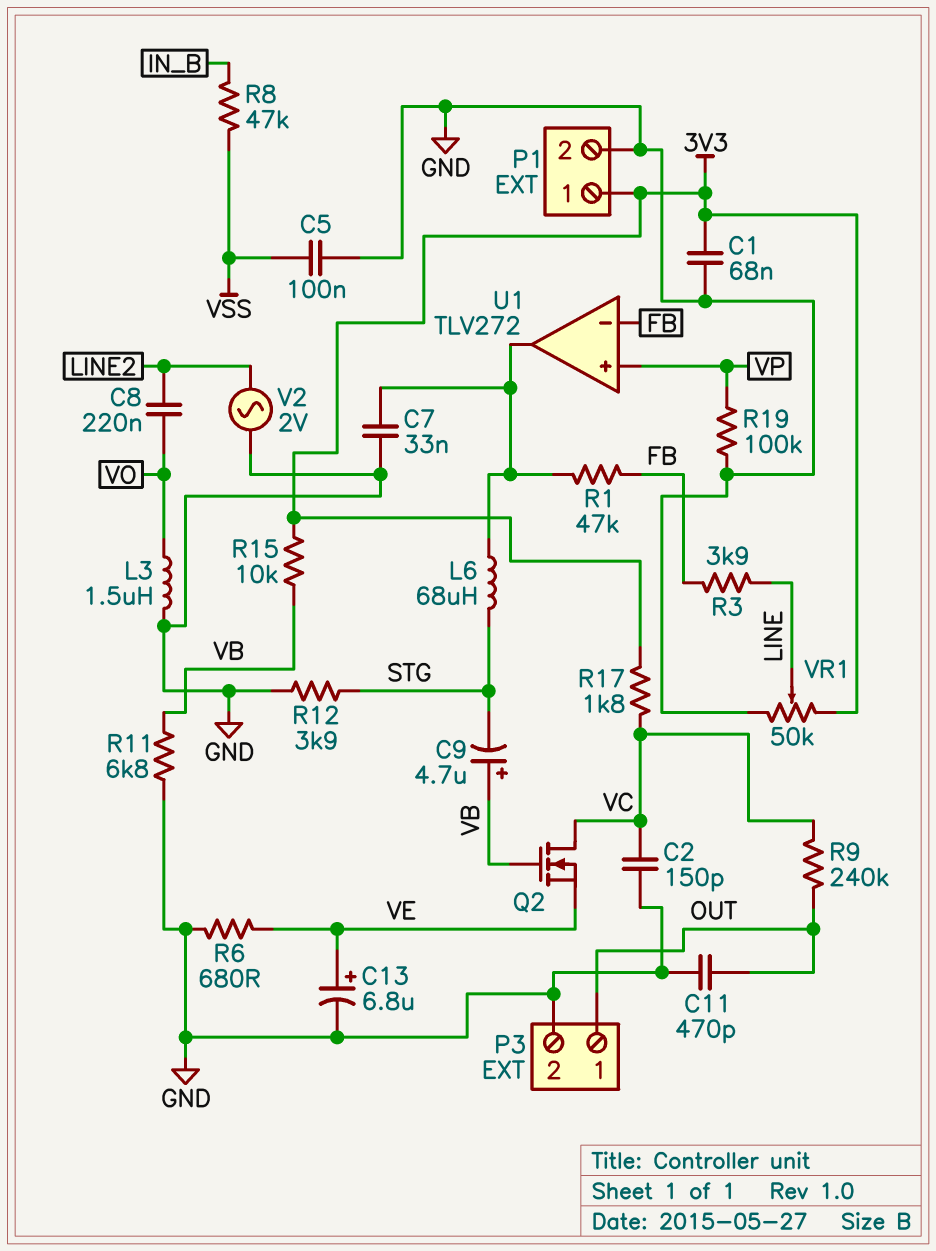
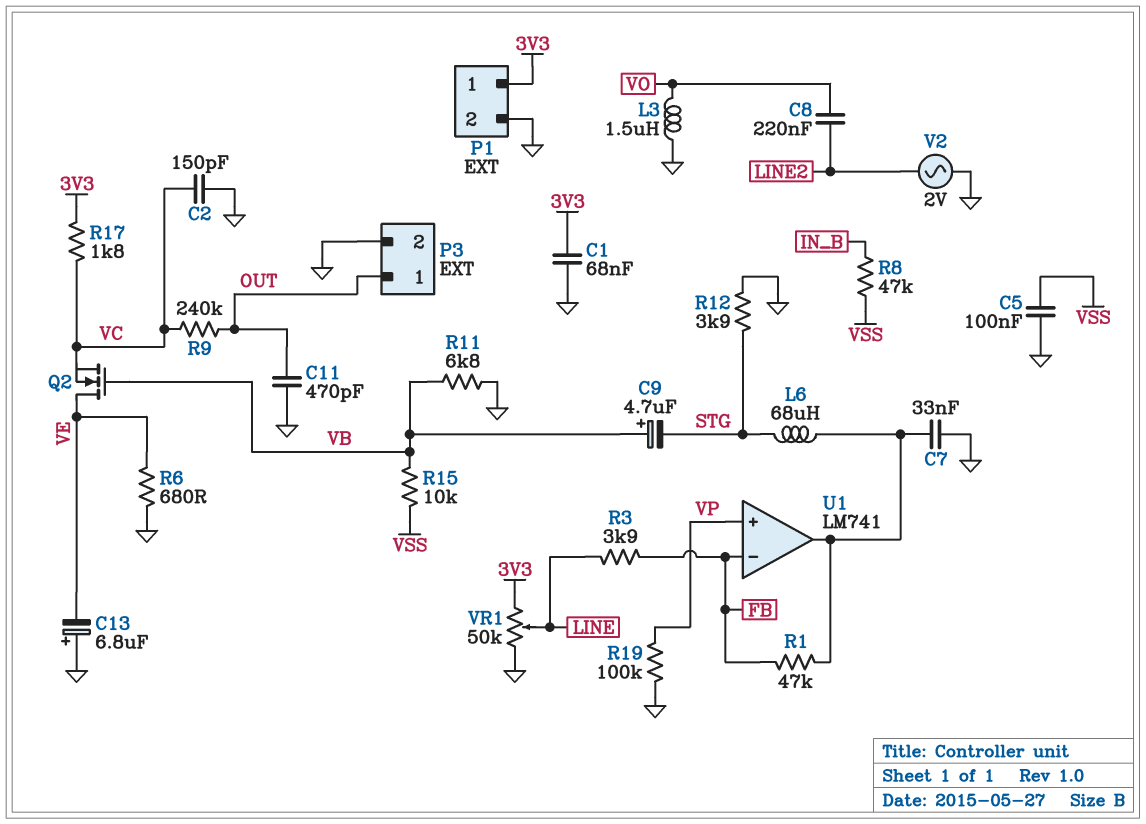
C13: 6.8uF (plus VE, minus GND) -> 6.8uF (plus GND, minus VE)
Q2: NMOS (G VB, D VC, S VE) -> NMOS (G VB, D VE, S VC)
R15: 10k (3V3, VB) -> 10k (VB, VSS)
U1: TLV272 -> LM741

